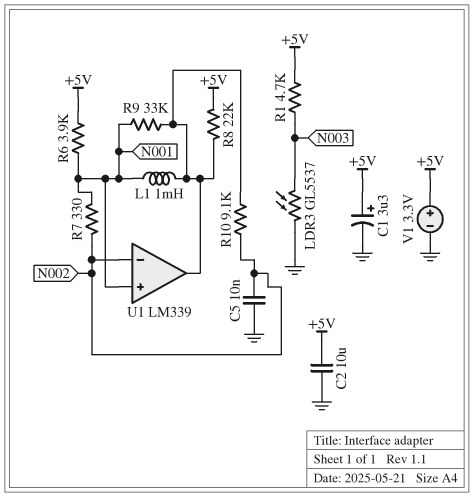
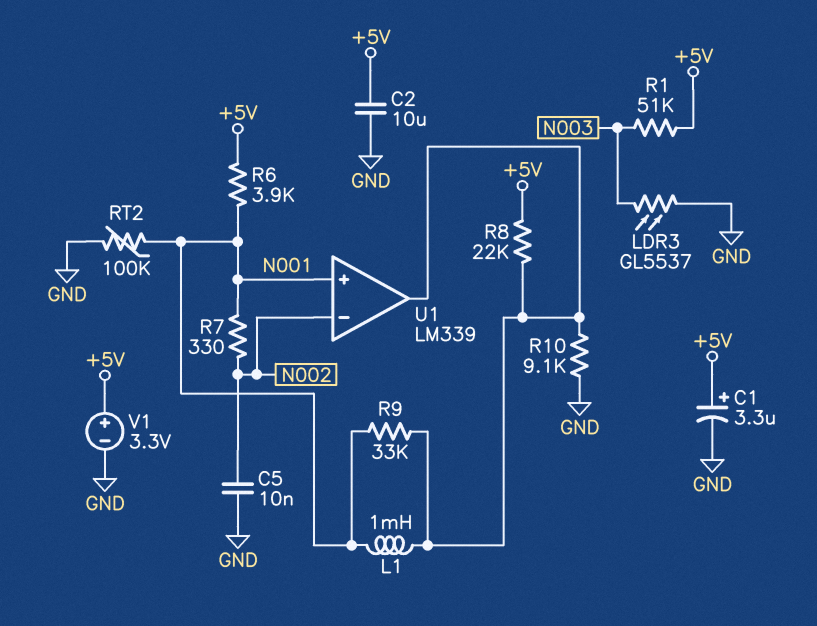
R1: 4.7k (+5V, N003) -> 51k (+5V, N003)
R10: 9.1k (N002, U1/out) -> 9.1k (GND, U1/out)
RT2: none -> 100k (GND, N001)

